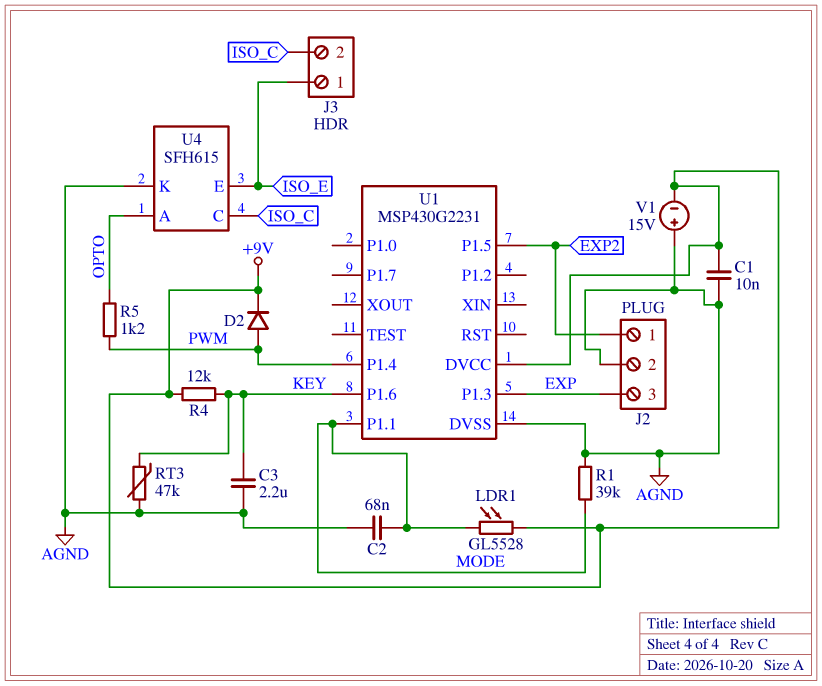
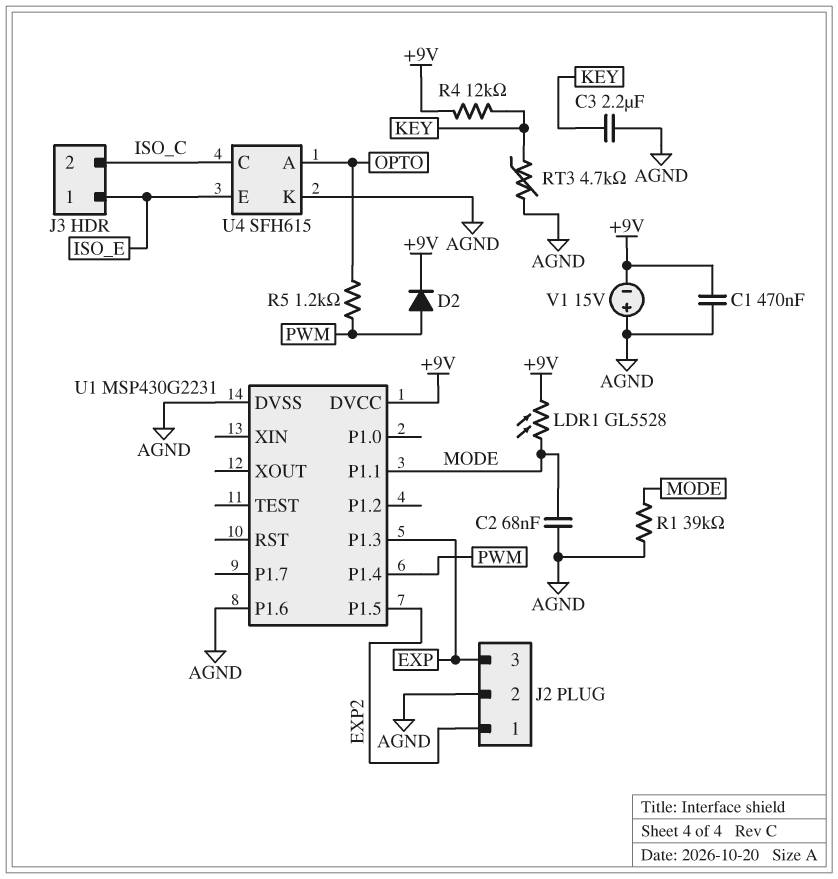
C1: 10nF (+9V, AGND) -> 470nF (+9V, AGND)
RT3: 47k (AGND, KEY) -> 4.7k (AGND, KEY)
U1 pin P1.6: KEY -> AGND

